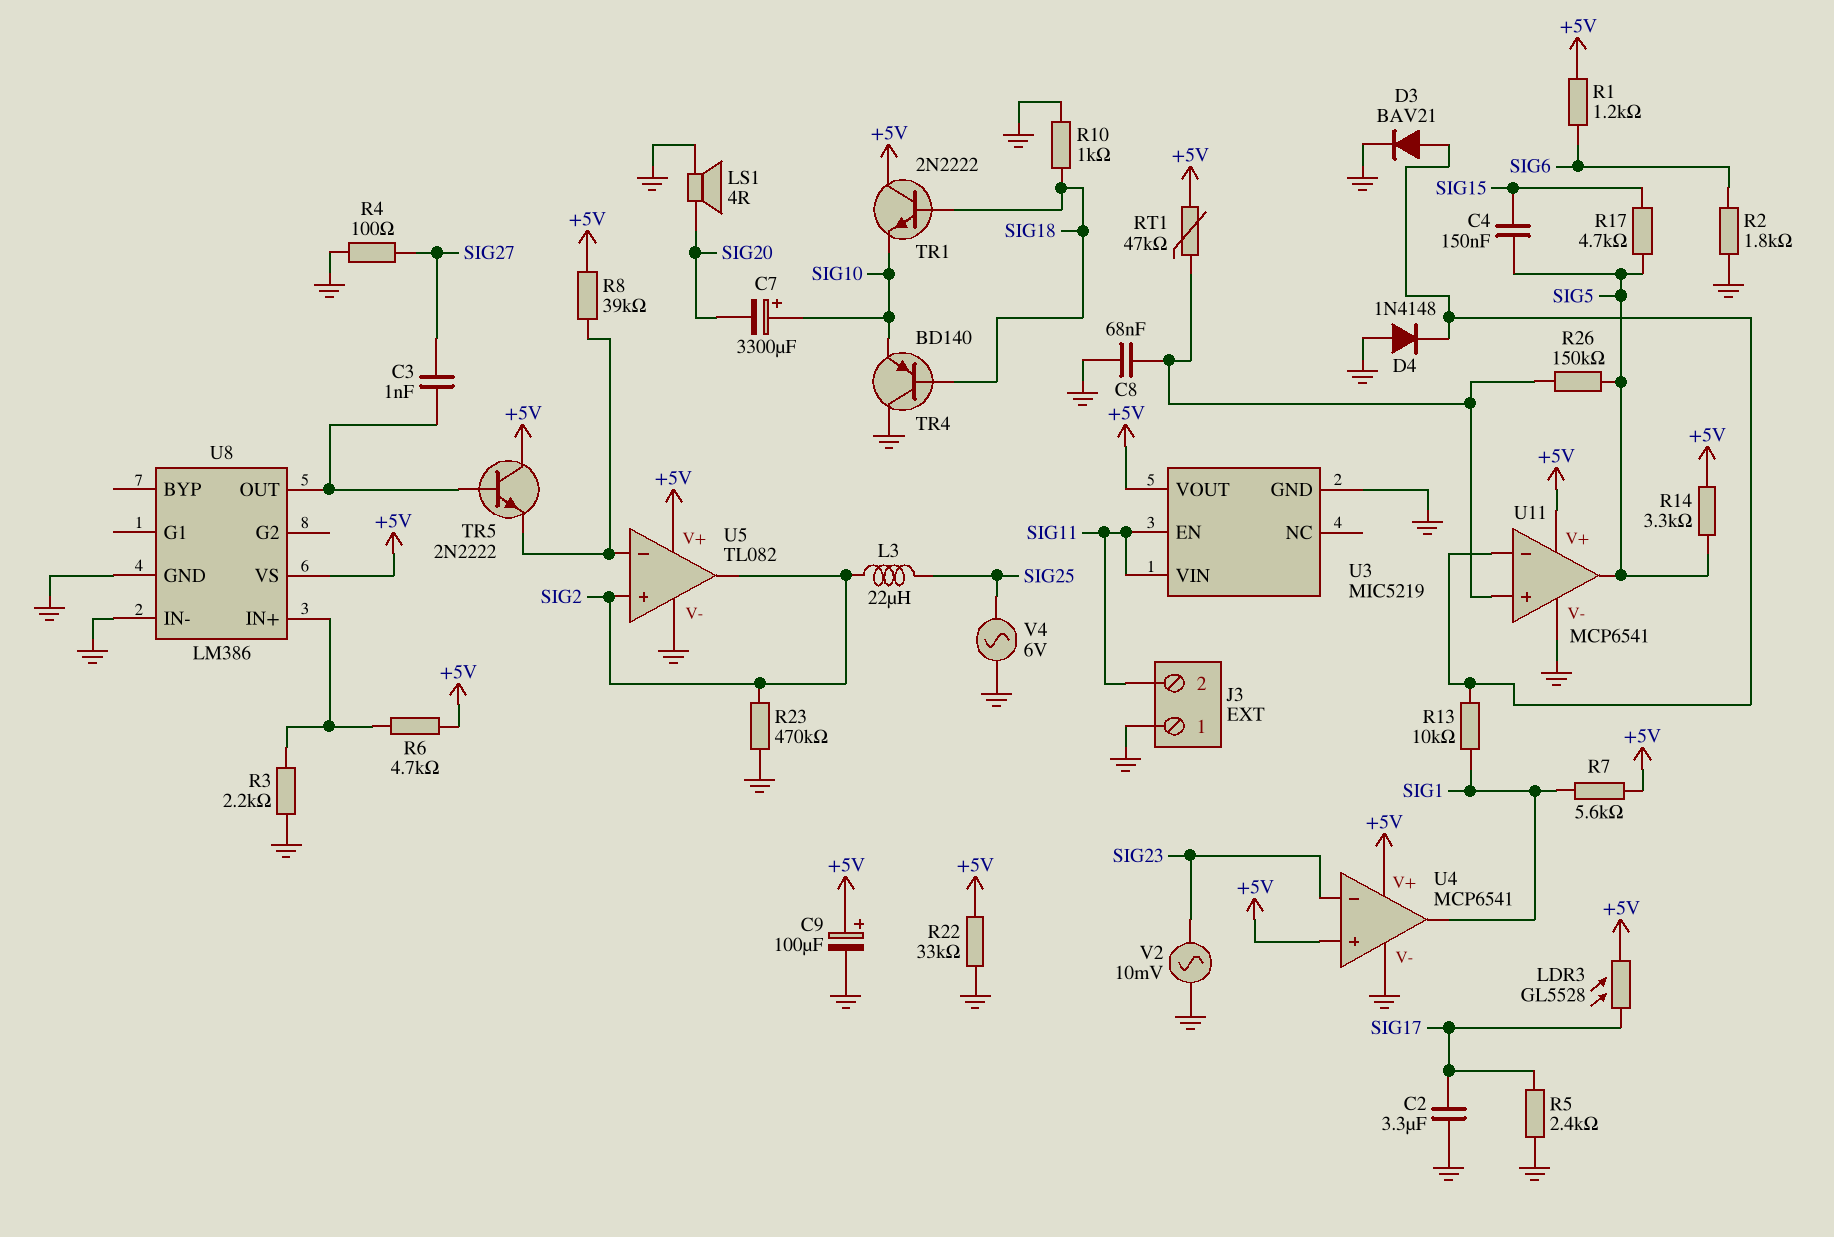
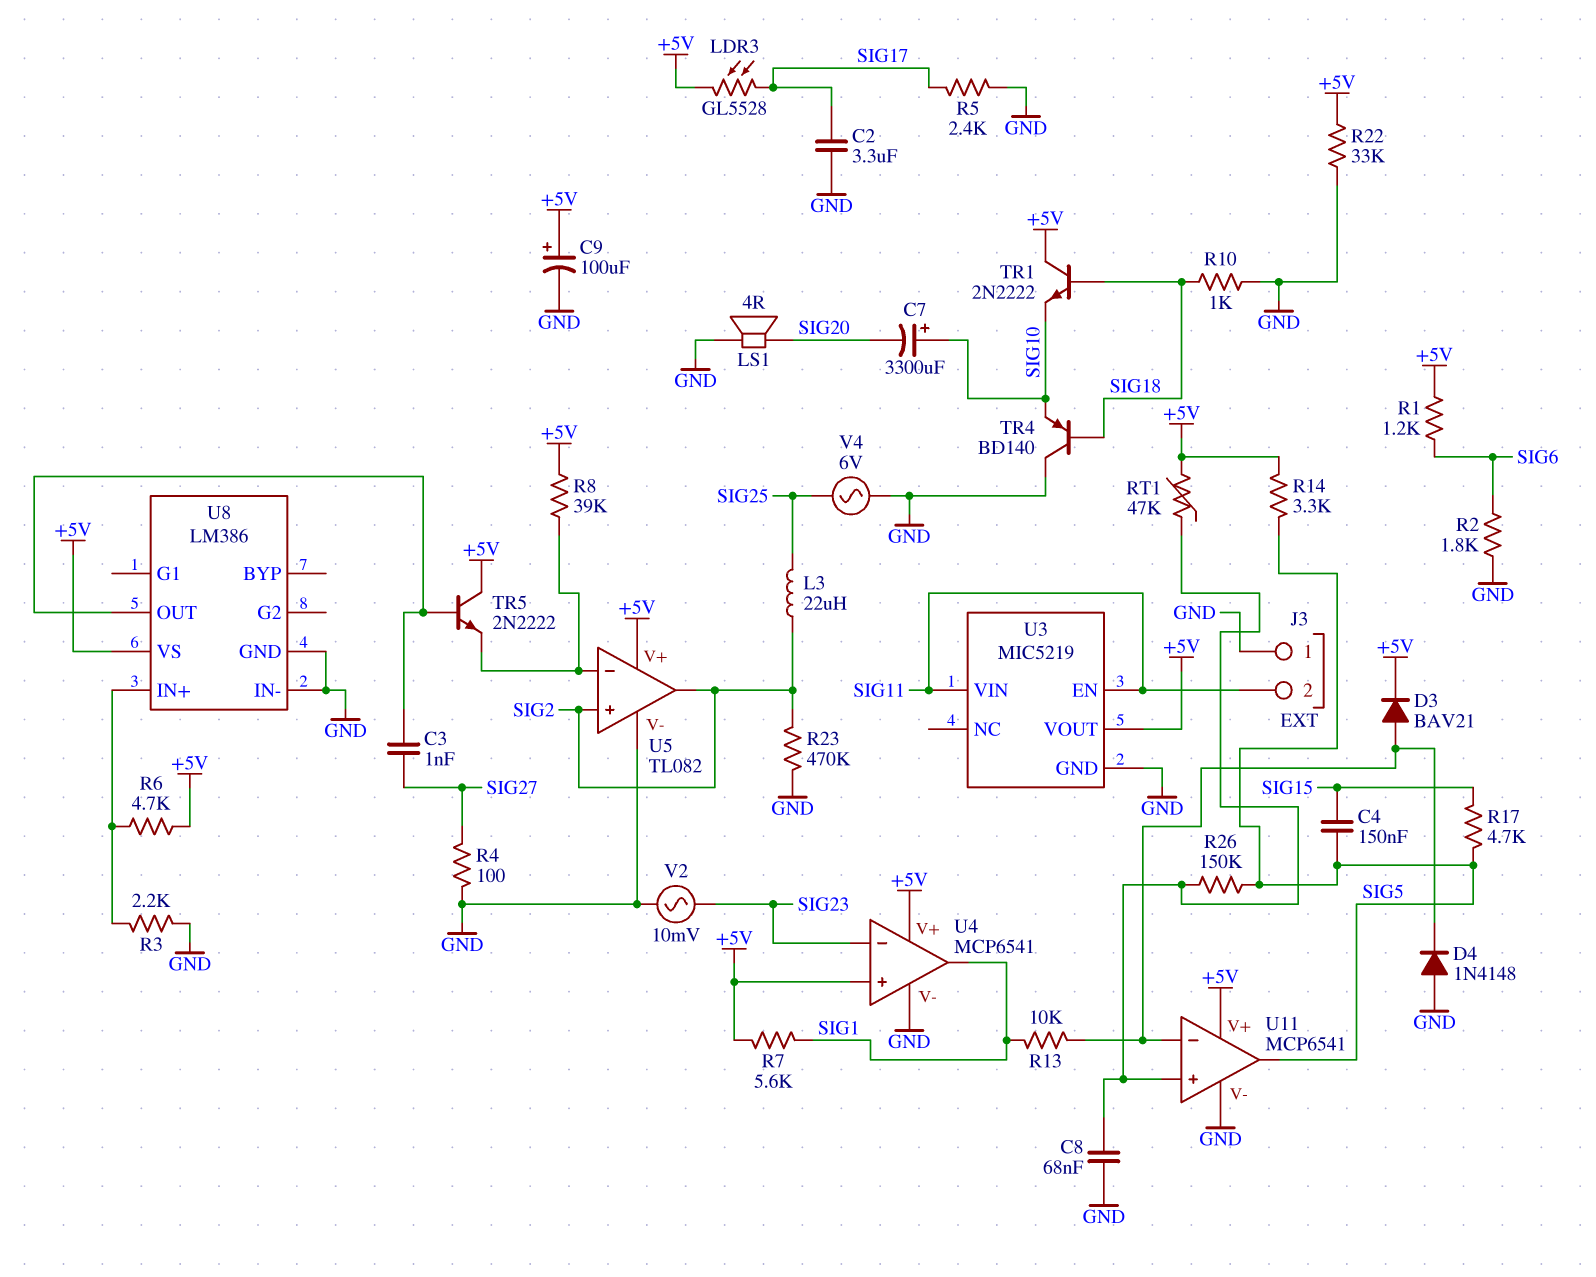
D3: diode BAV21 (A U11/in-, K GND) -> diode BAV21 (A U11/in-, K +5V)

